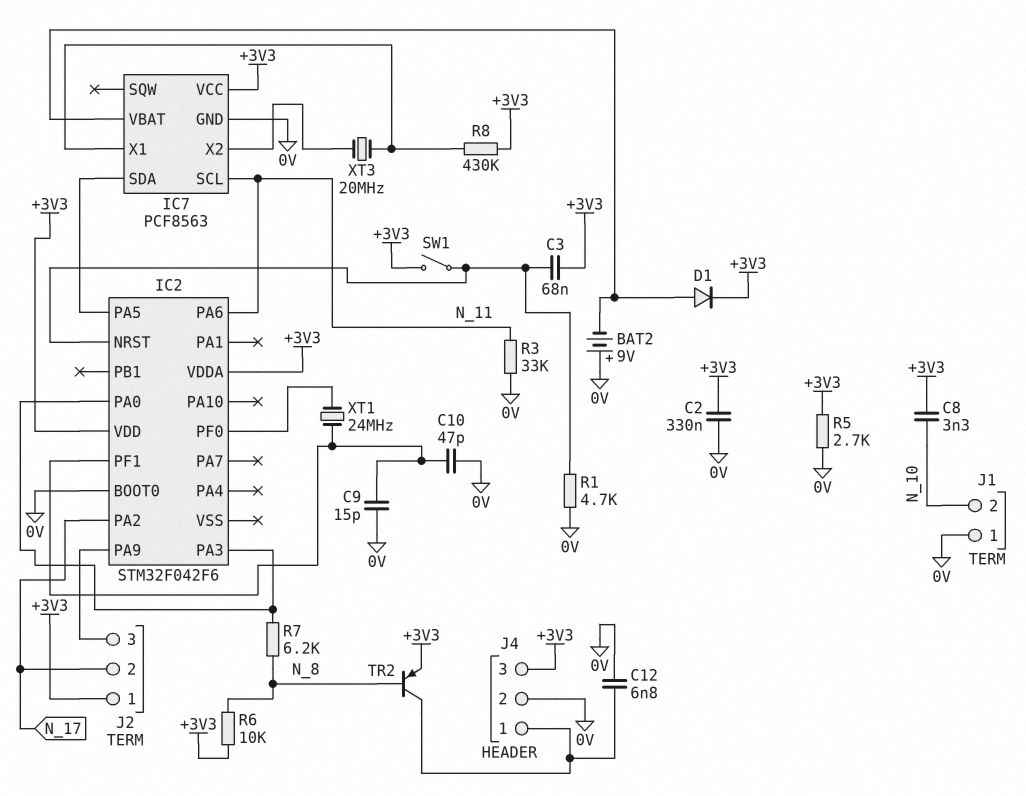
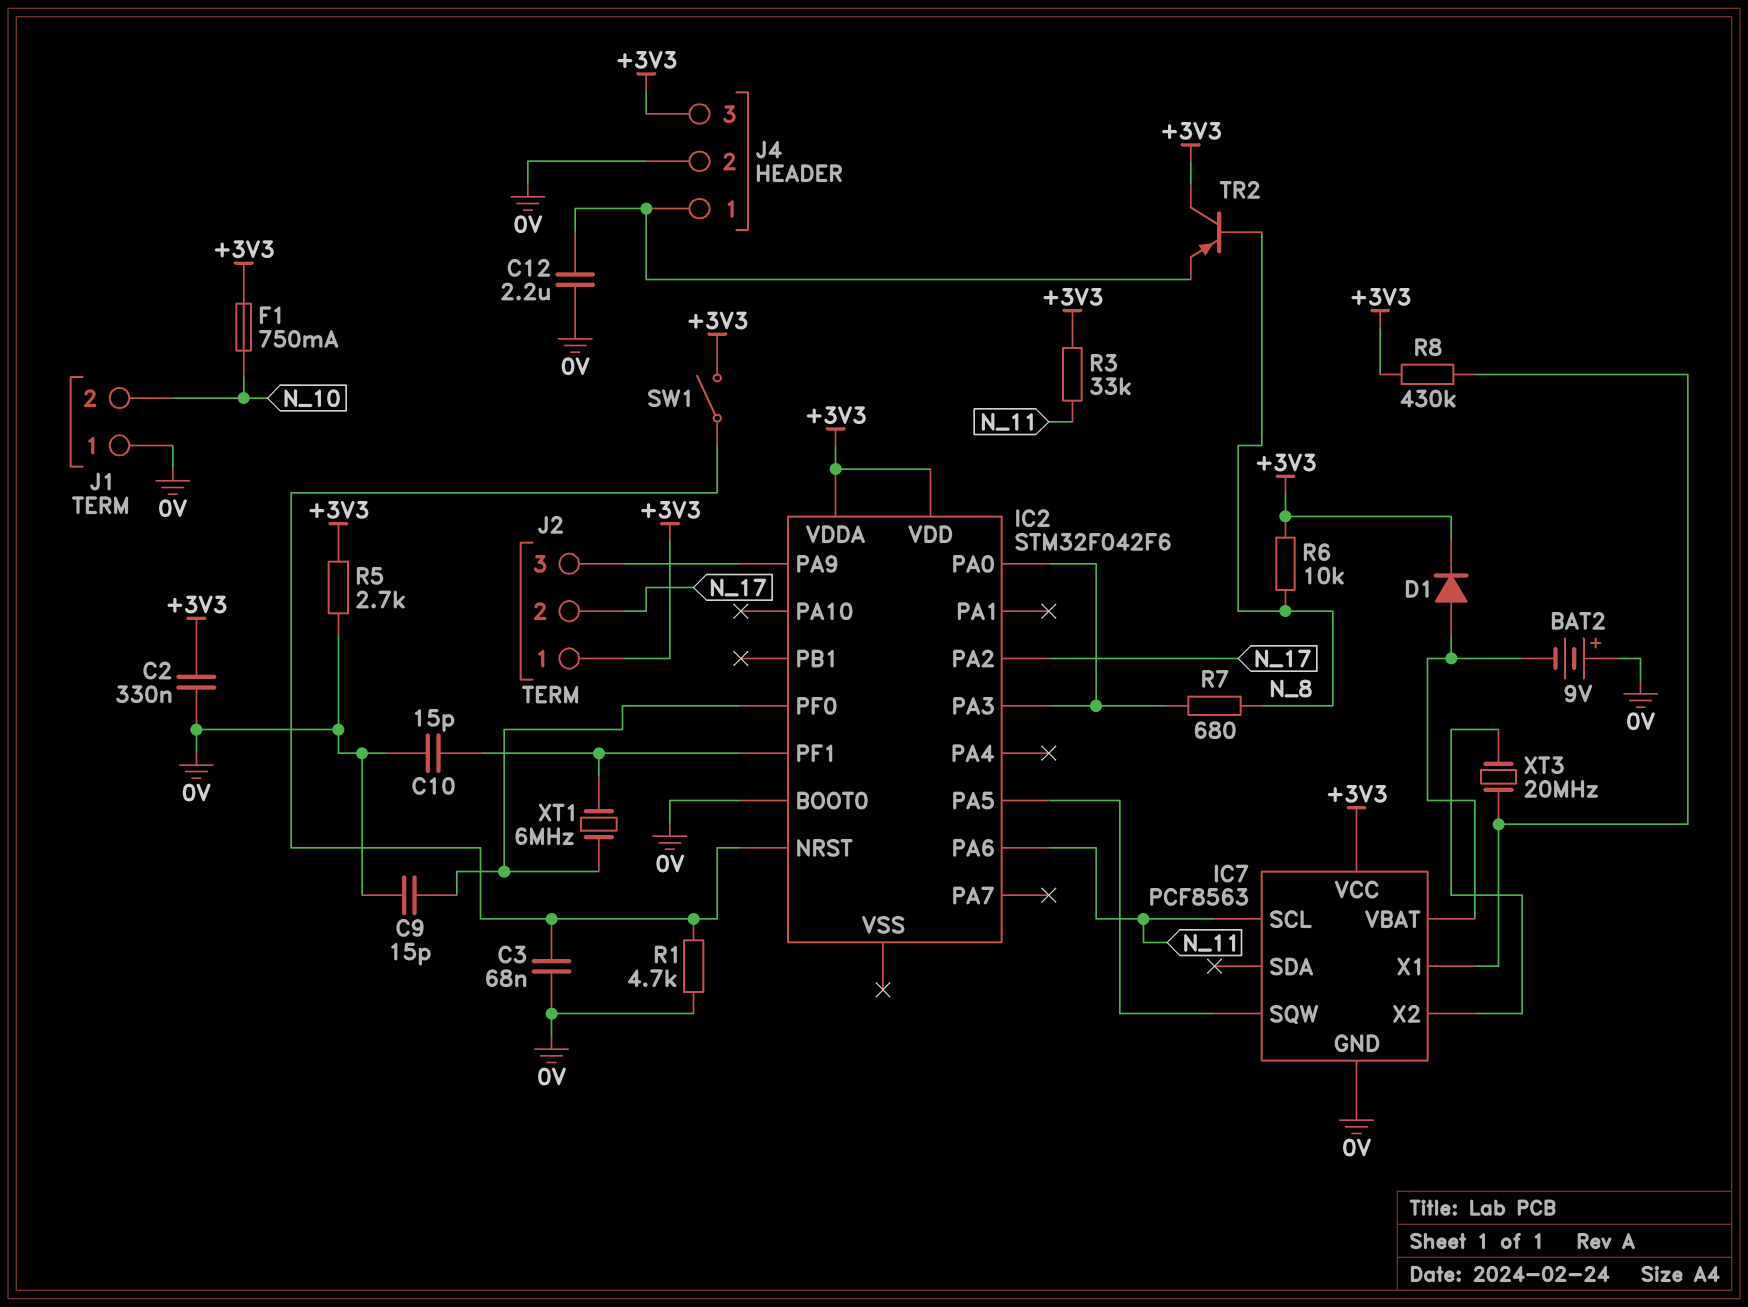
C3: 68nF (+3V3, IC2/NRST) -> 68nF (0V, IC2/NRST)
C8: 3.3nF (+3V3, N_10) -> none
C9: 15pF (0V, IC2/PF1) -> 15pF (0V, IC2/PF0)
C10: 47pF (0V, IC2/PF1) -> 15pF (0V, IC2/PF1)
C12: 6.8nF (0V, J4/1) -> 2.2uF (0V, J4/1)
F1: none -> 750mA (+3V3, N_10)
IC7 pin SDA: IC2/PA5 -> none
IC7 pin SQW: none -> IC2/PA5
R3: 33k (0V, N_11) -> 33k (+3V3, N_11)
R7: 6.2k (IC2/PA0, N_8) -> 680 (IC2/PA0, N_8)
TR2: PNP (B N_8, C J4/1, E +3V3) -> PNP (B N_8, C +3V3, E J4/1)
XT1: 24MHz (IC2/PF0, IC2/PF1) -> 6MHz (IC2/PF0, IC2/PF1)

